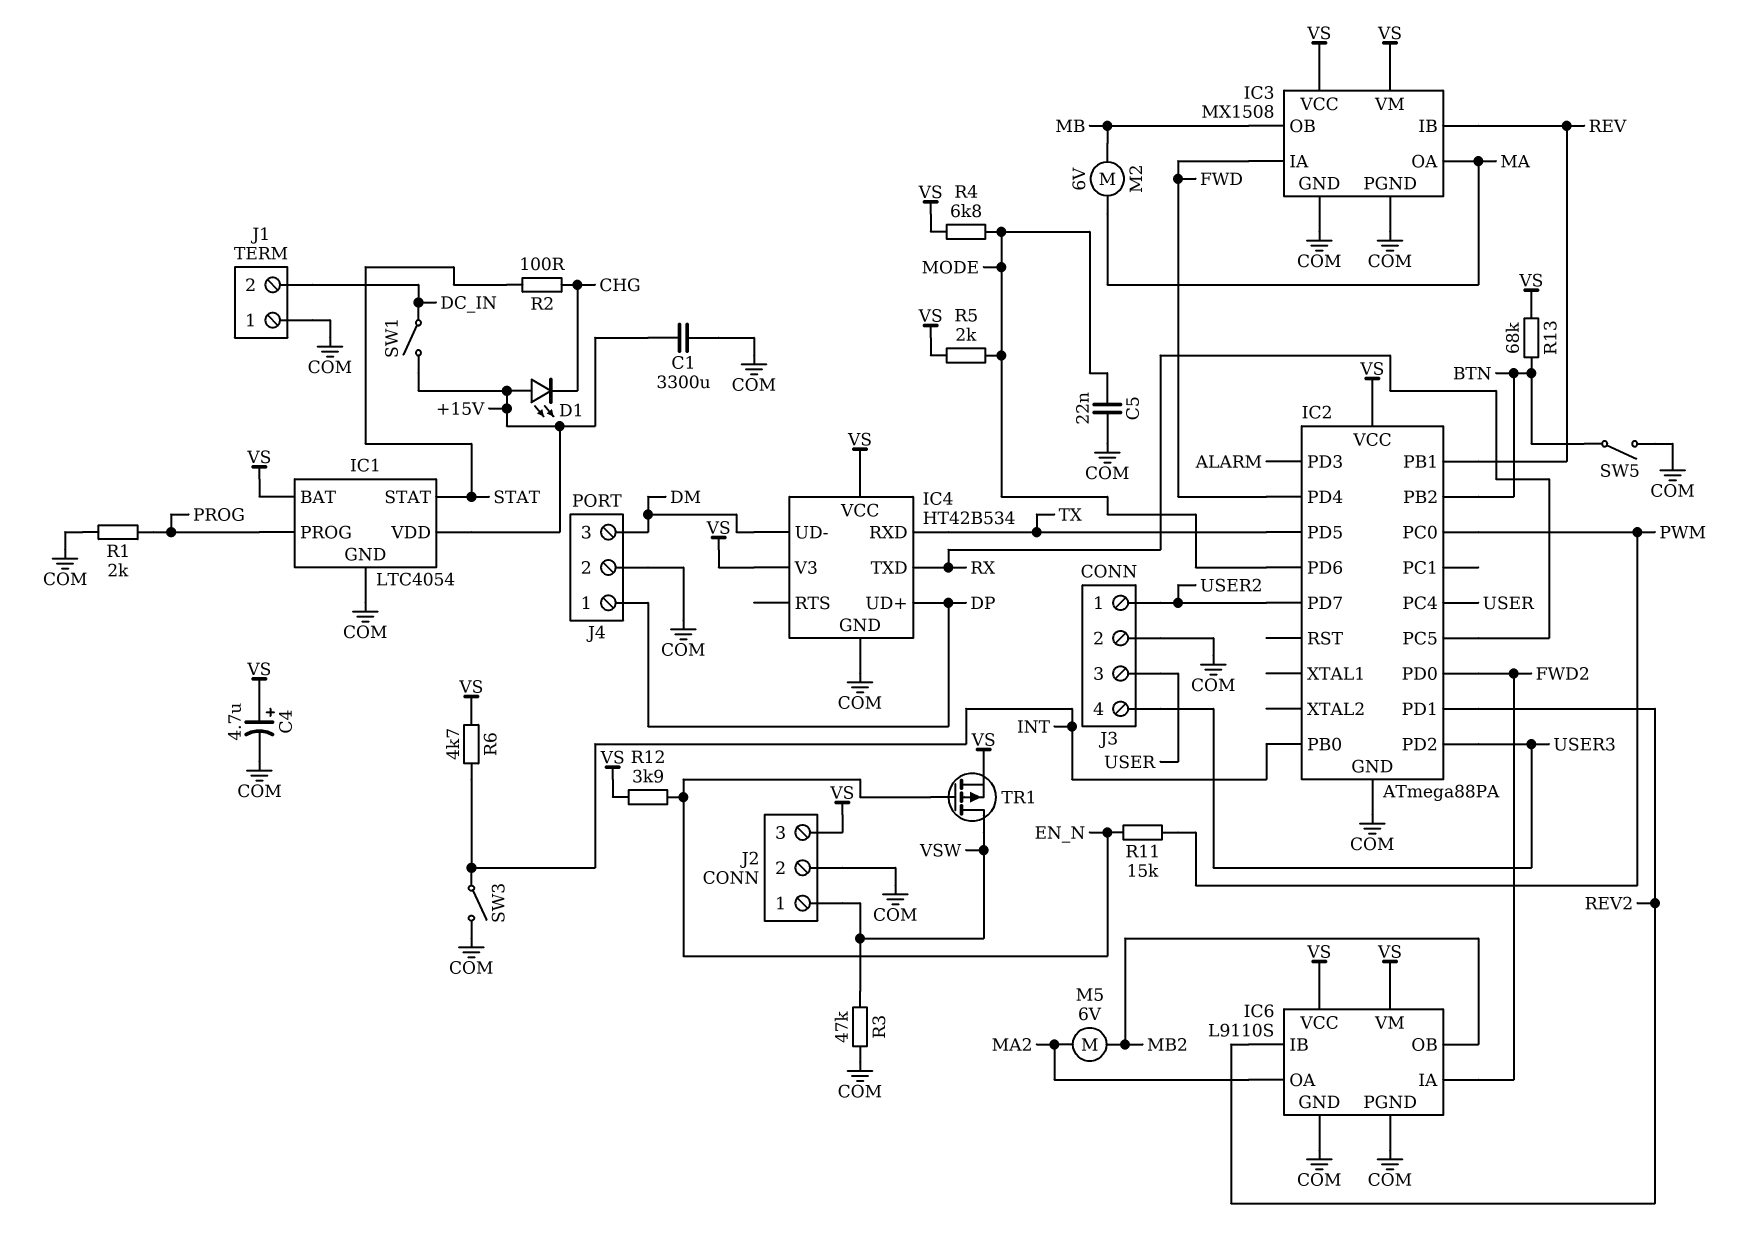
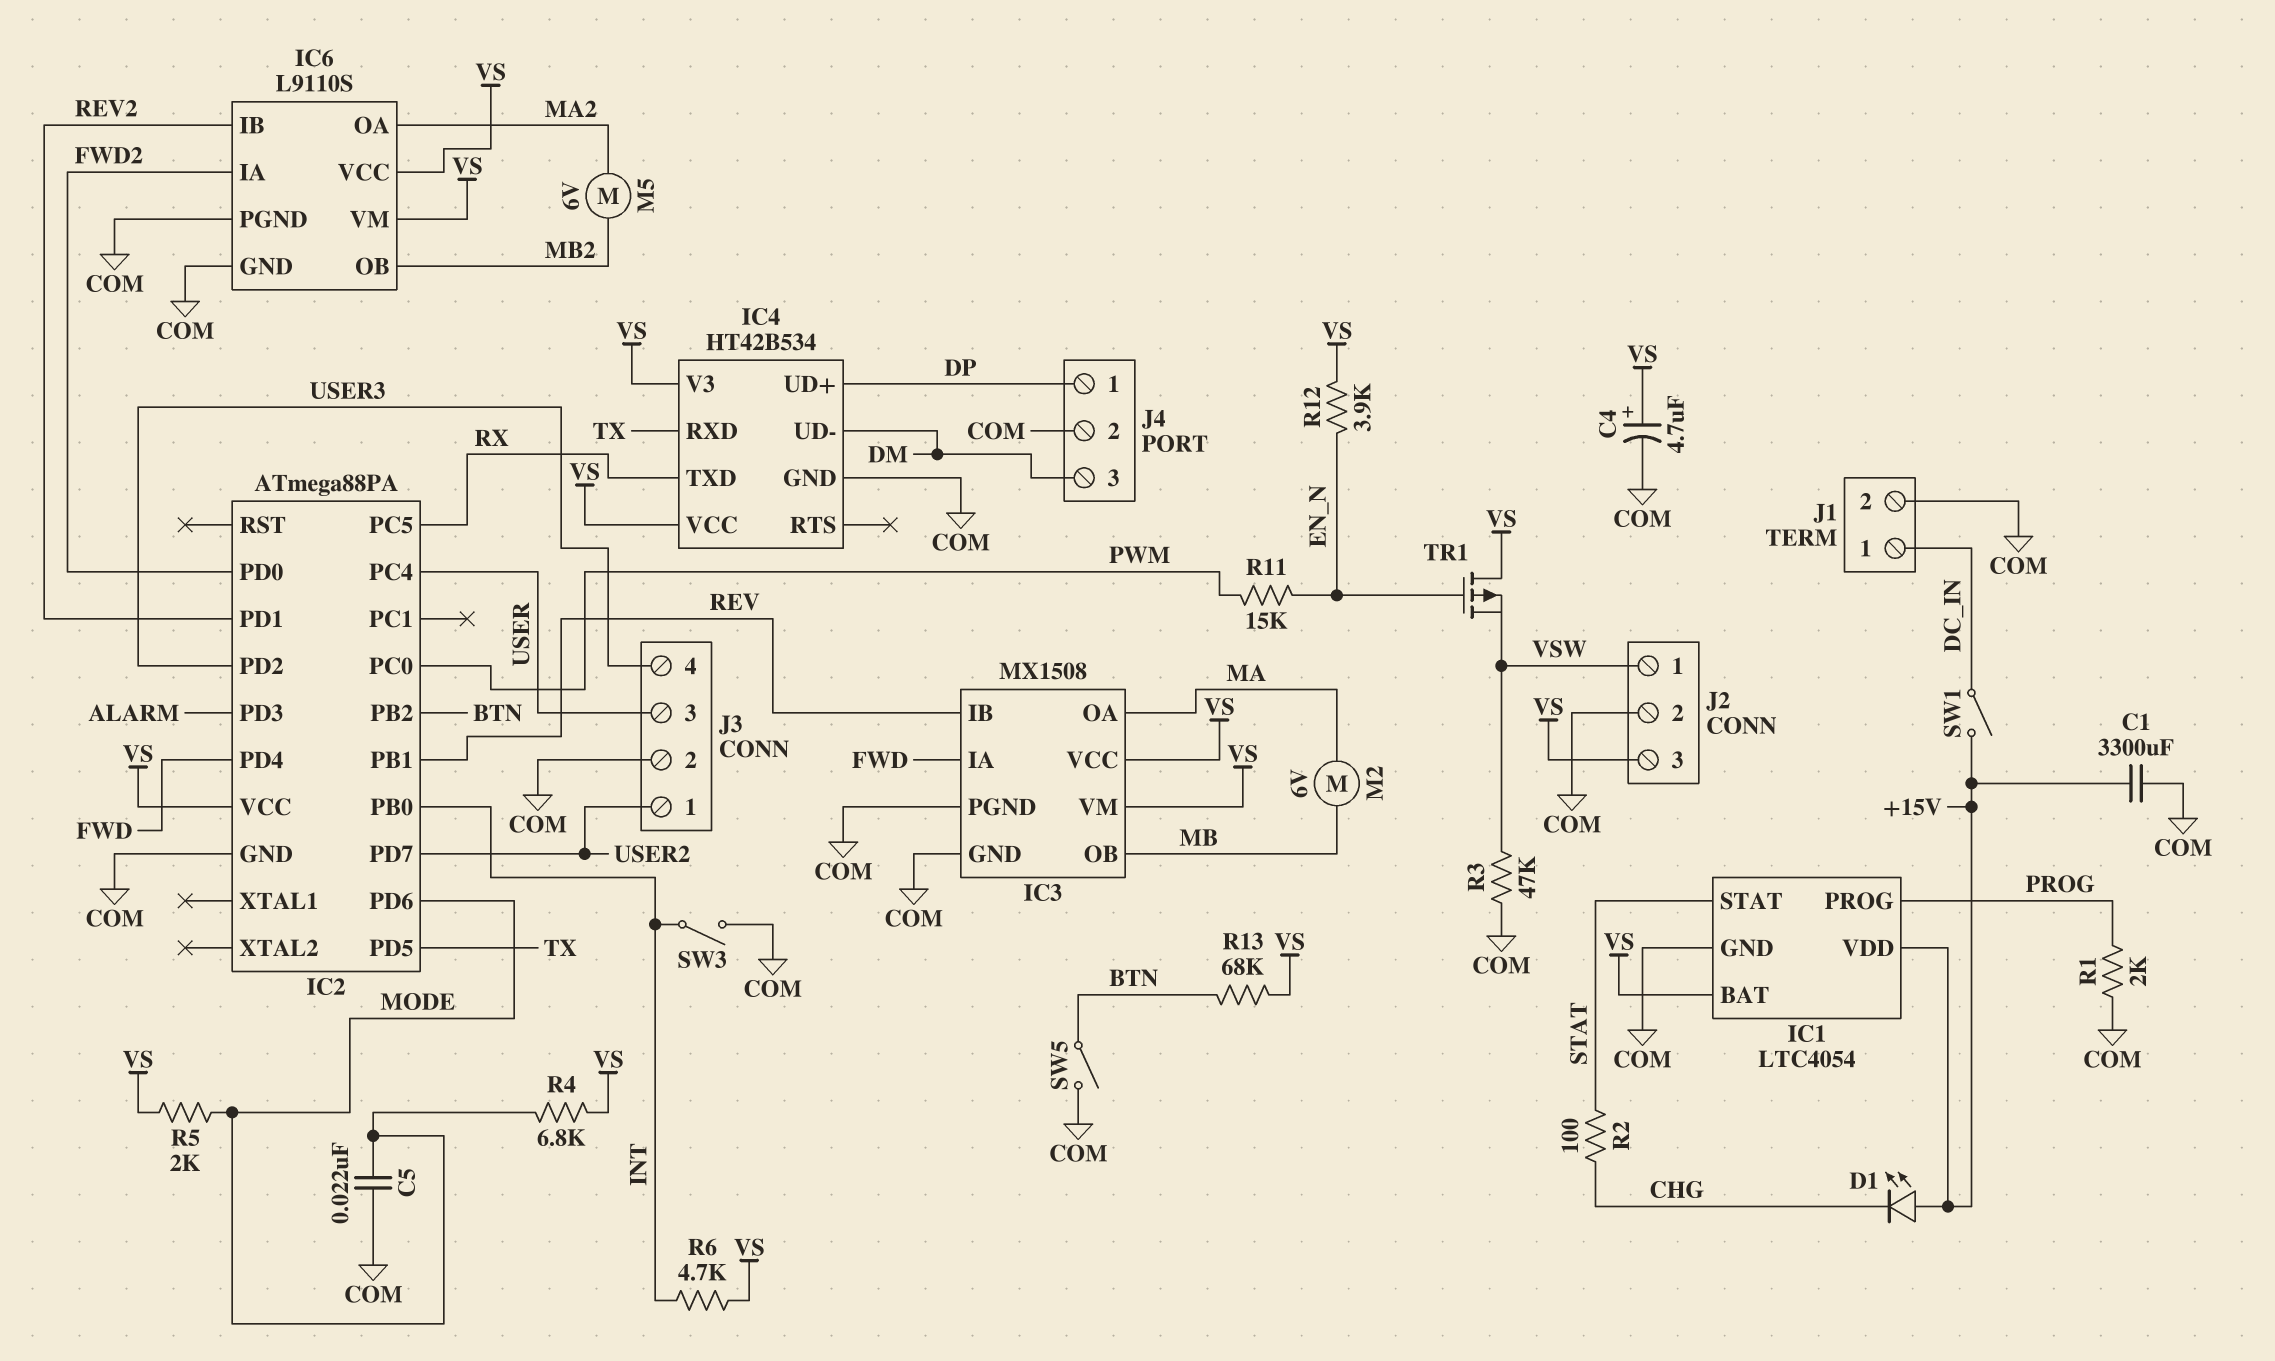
J1 pin 1: COM -> DC_IN
J1 pin 2: DC_IN -> COM
TR1: PMOS (G EN_N, D VSW, S VS) -> PMOS (G EN_N, D VS, S VSW)

